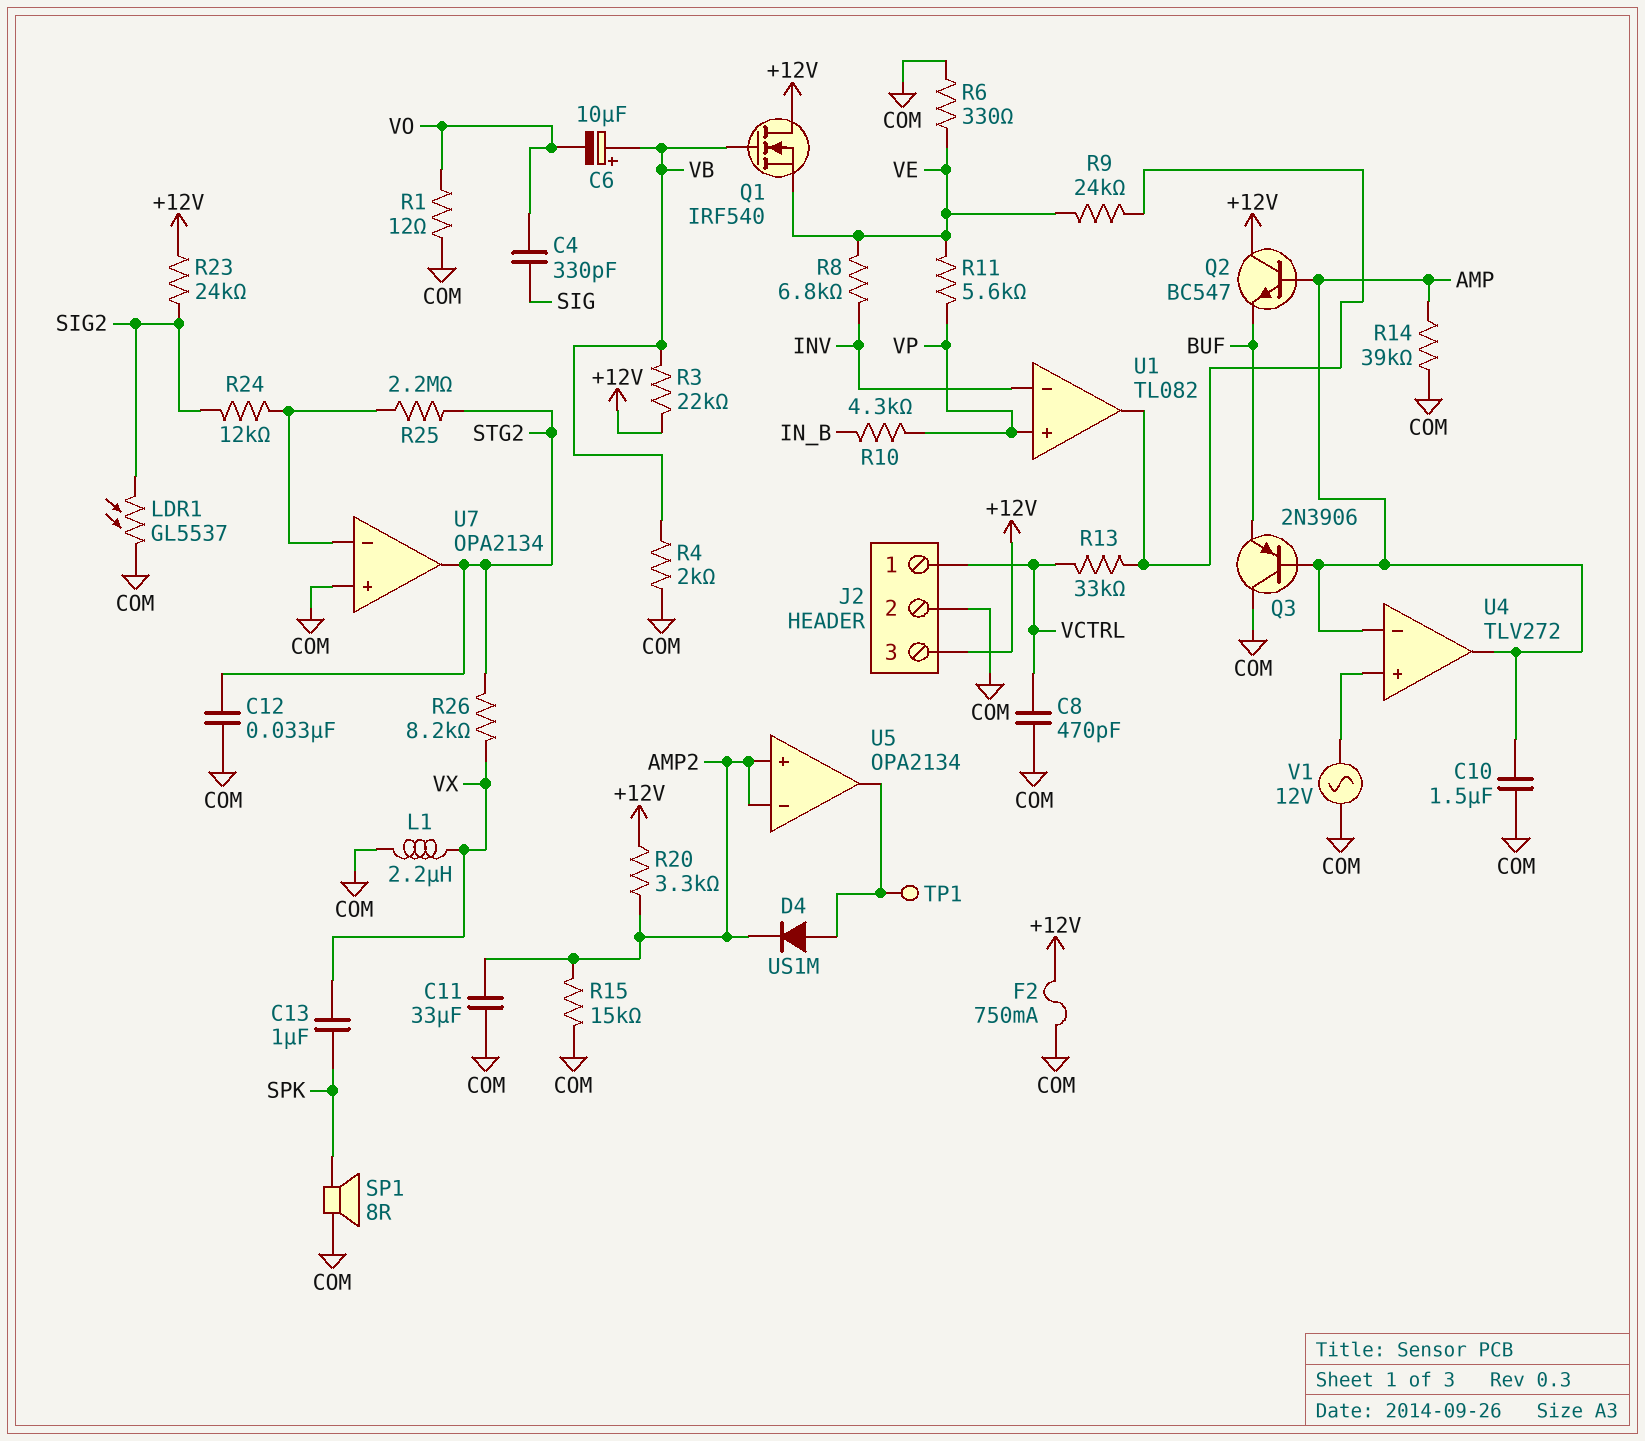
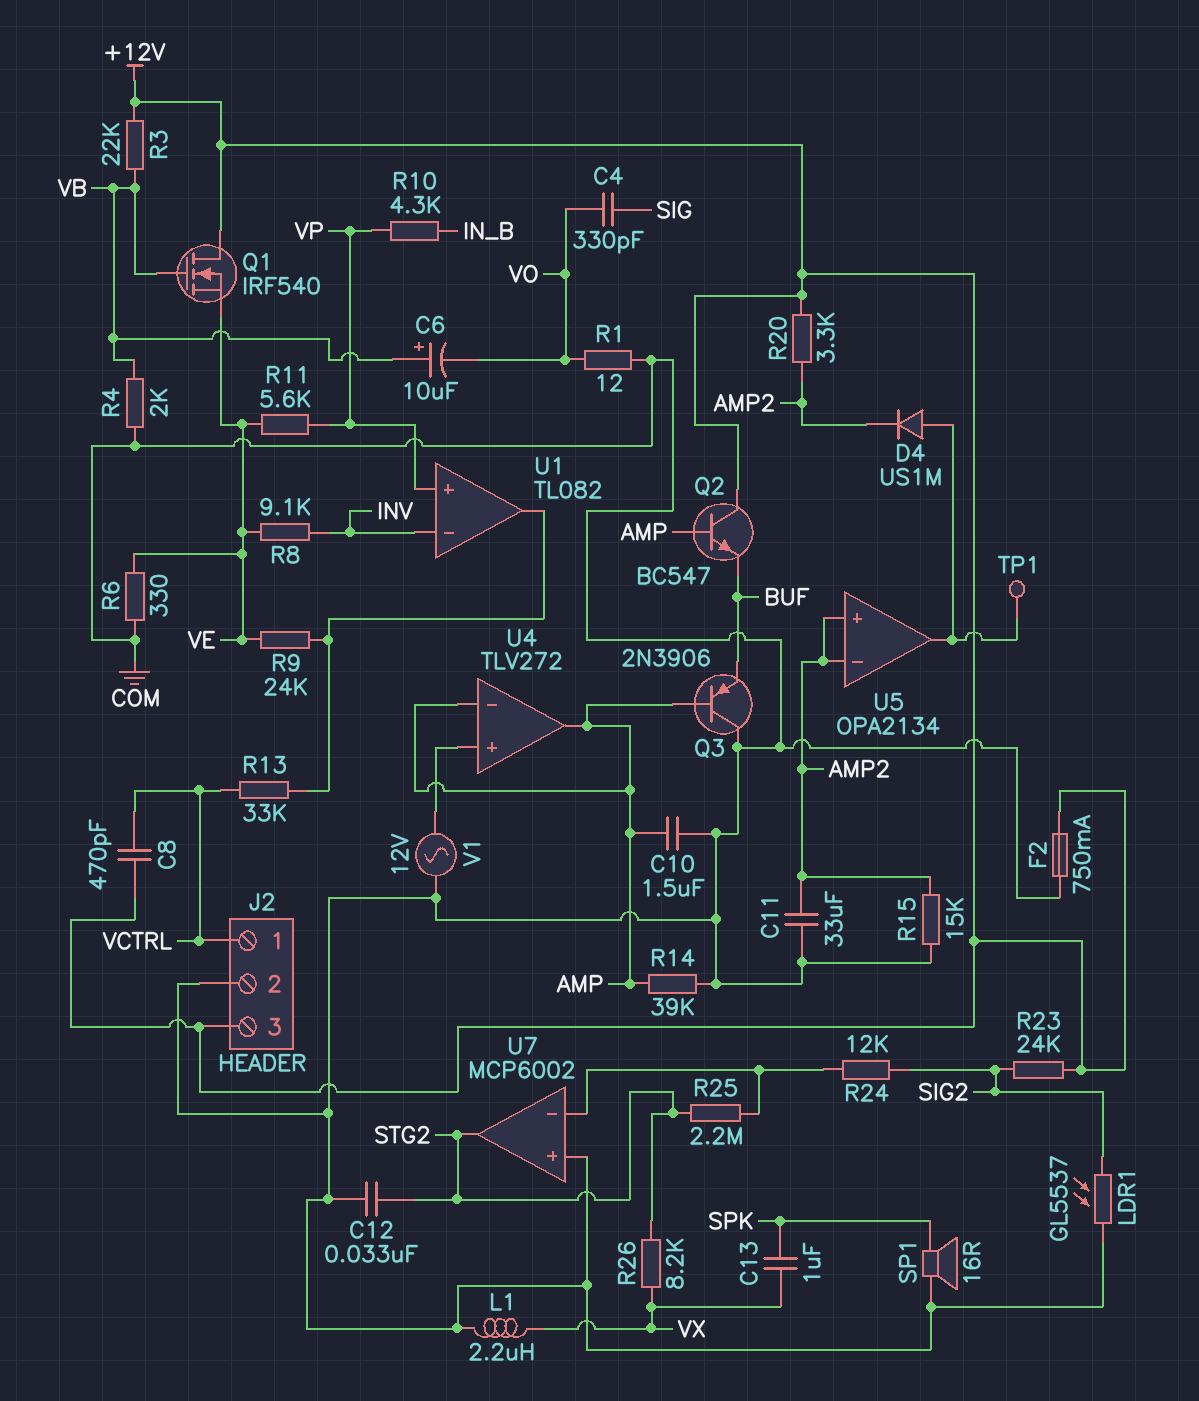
C8: 470pF (COM, VCTRL) -> 470pF (+12V, VCTRL)
R8: 6.8k (INV, VE) -> 9.1k (INV, VE)
SP1: speaker 8R (COM, SPK) -> speaker 16R (COM, SPK)
U7: OPA2134 -> MCP6002

